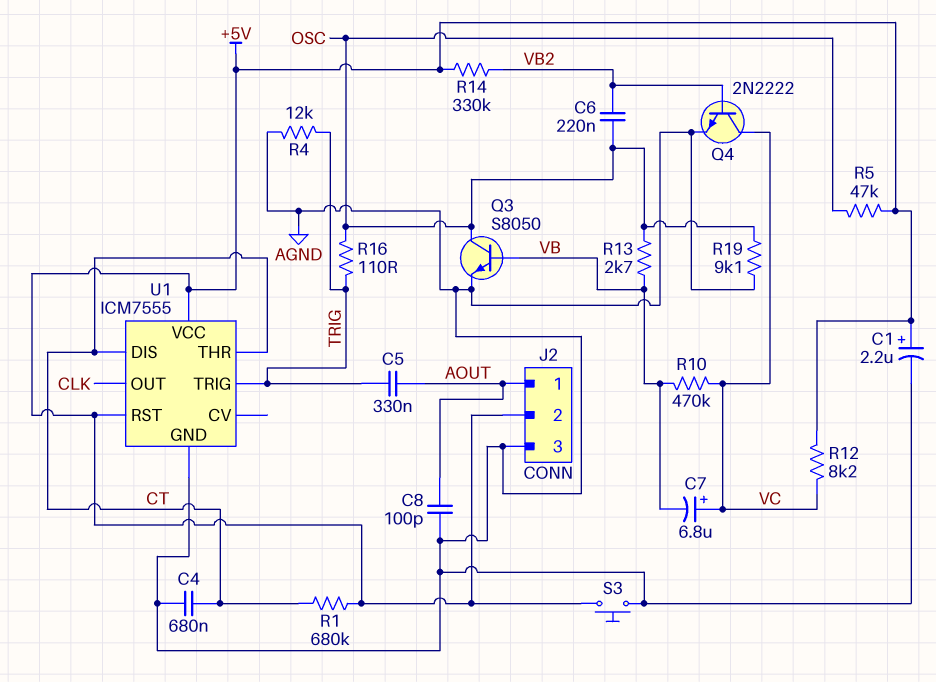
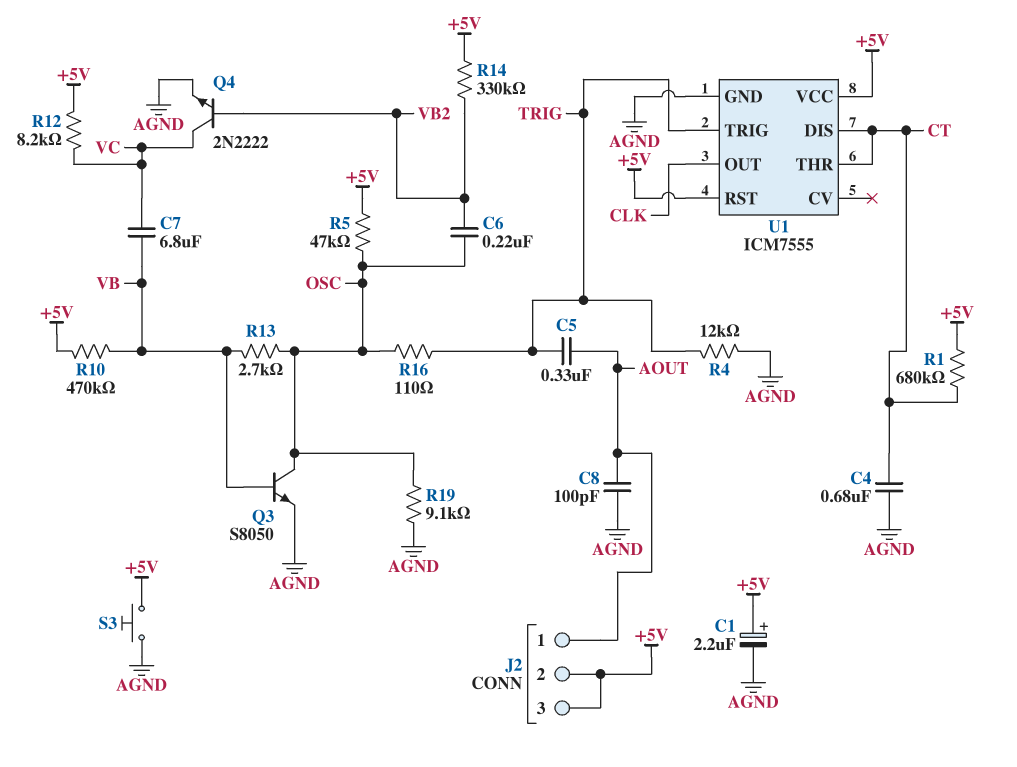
C7: 6.8uF (plus VC, minus VB) -> 6.8uF (VB, VC)
J2 pin 3: AGND -> +5V
R10: 470k (VB, VC) -> 470k (+5V, VB)

